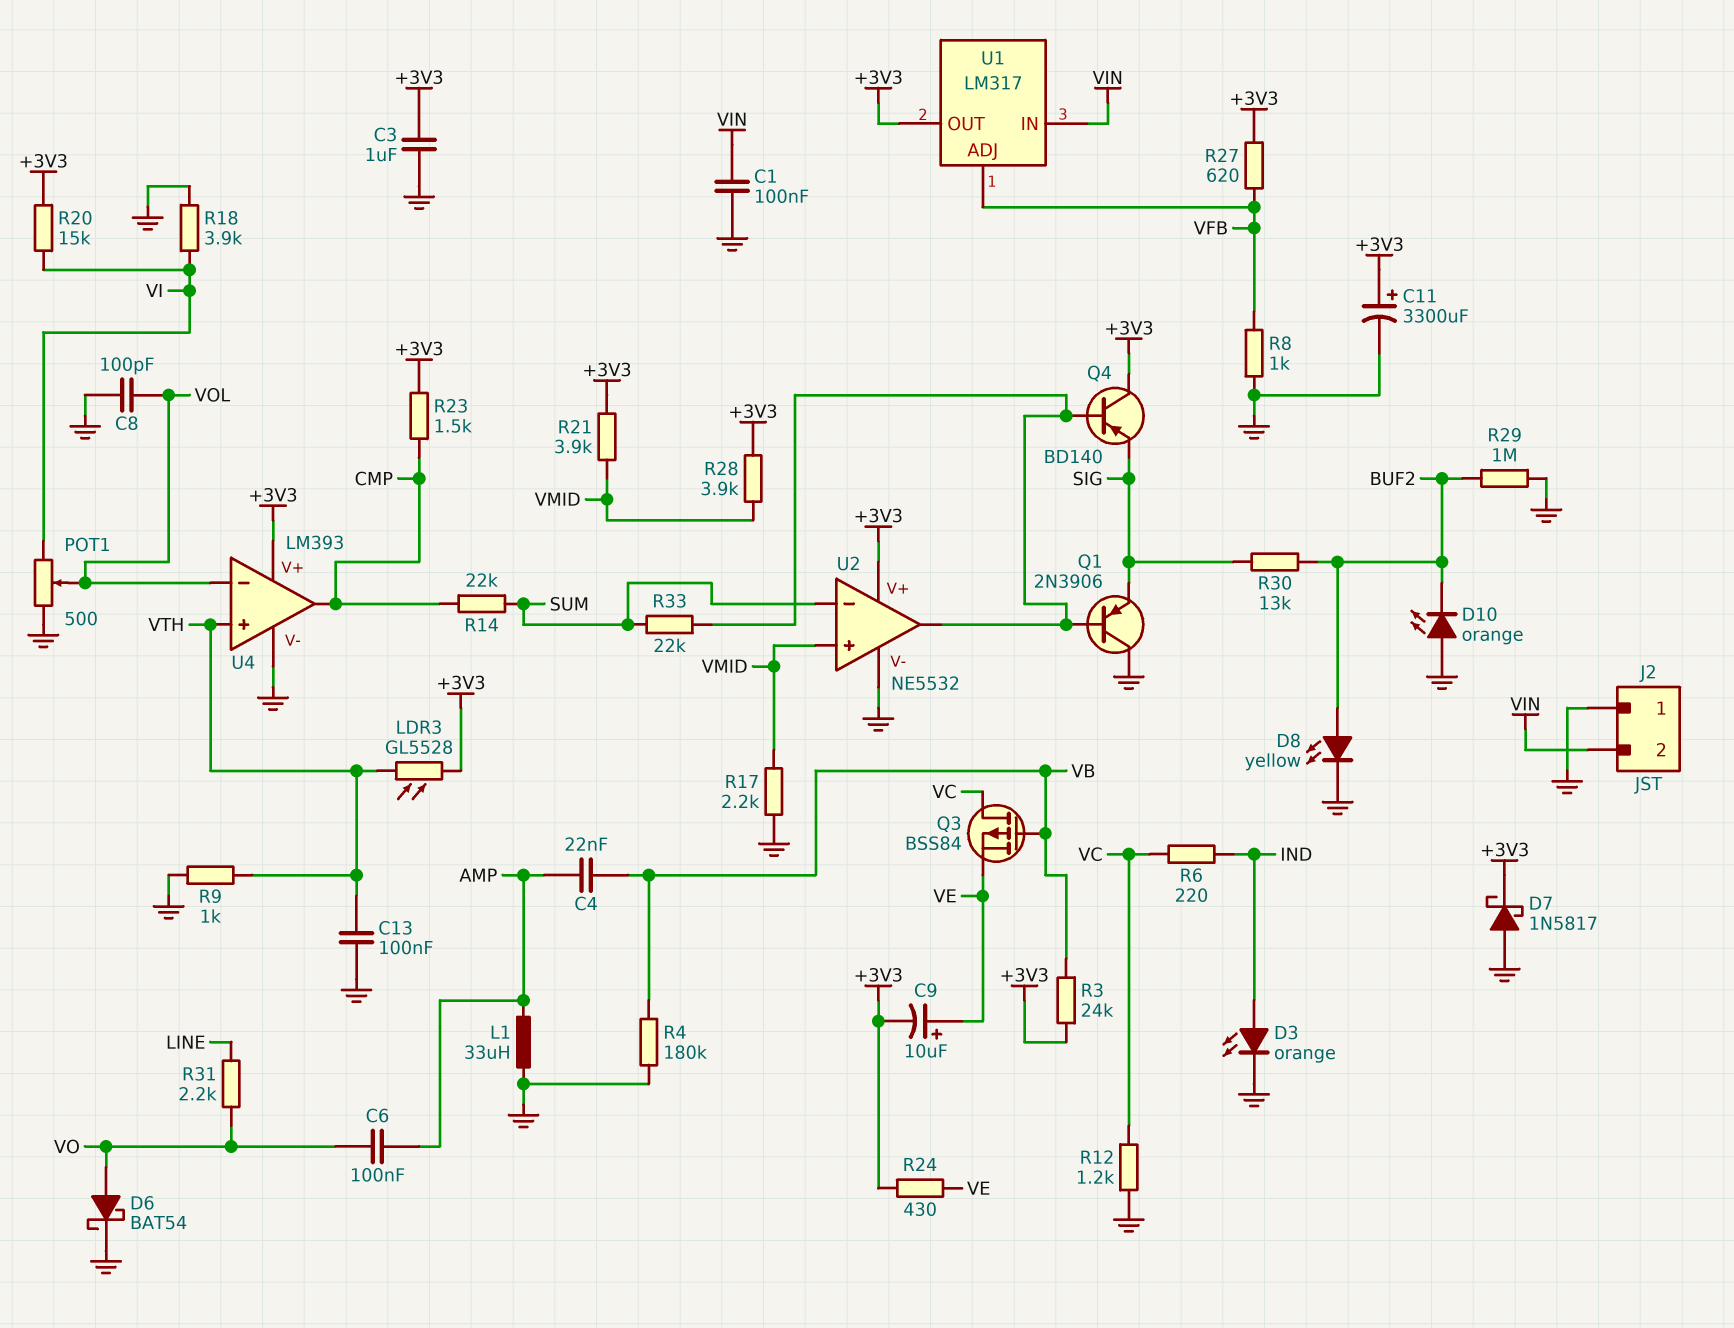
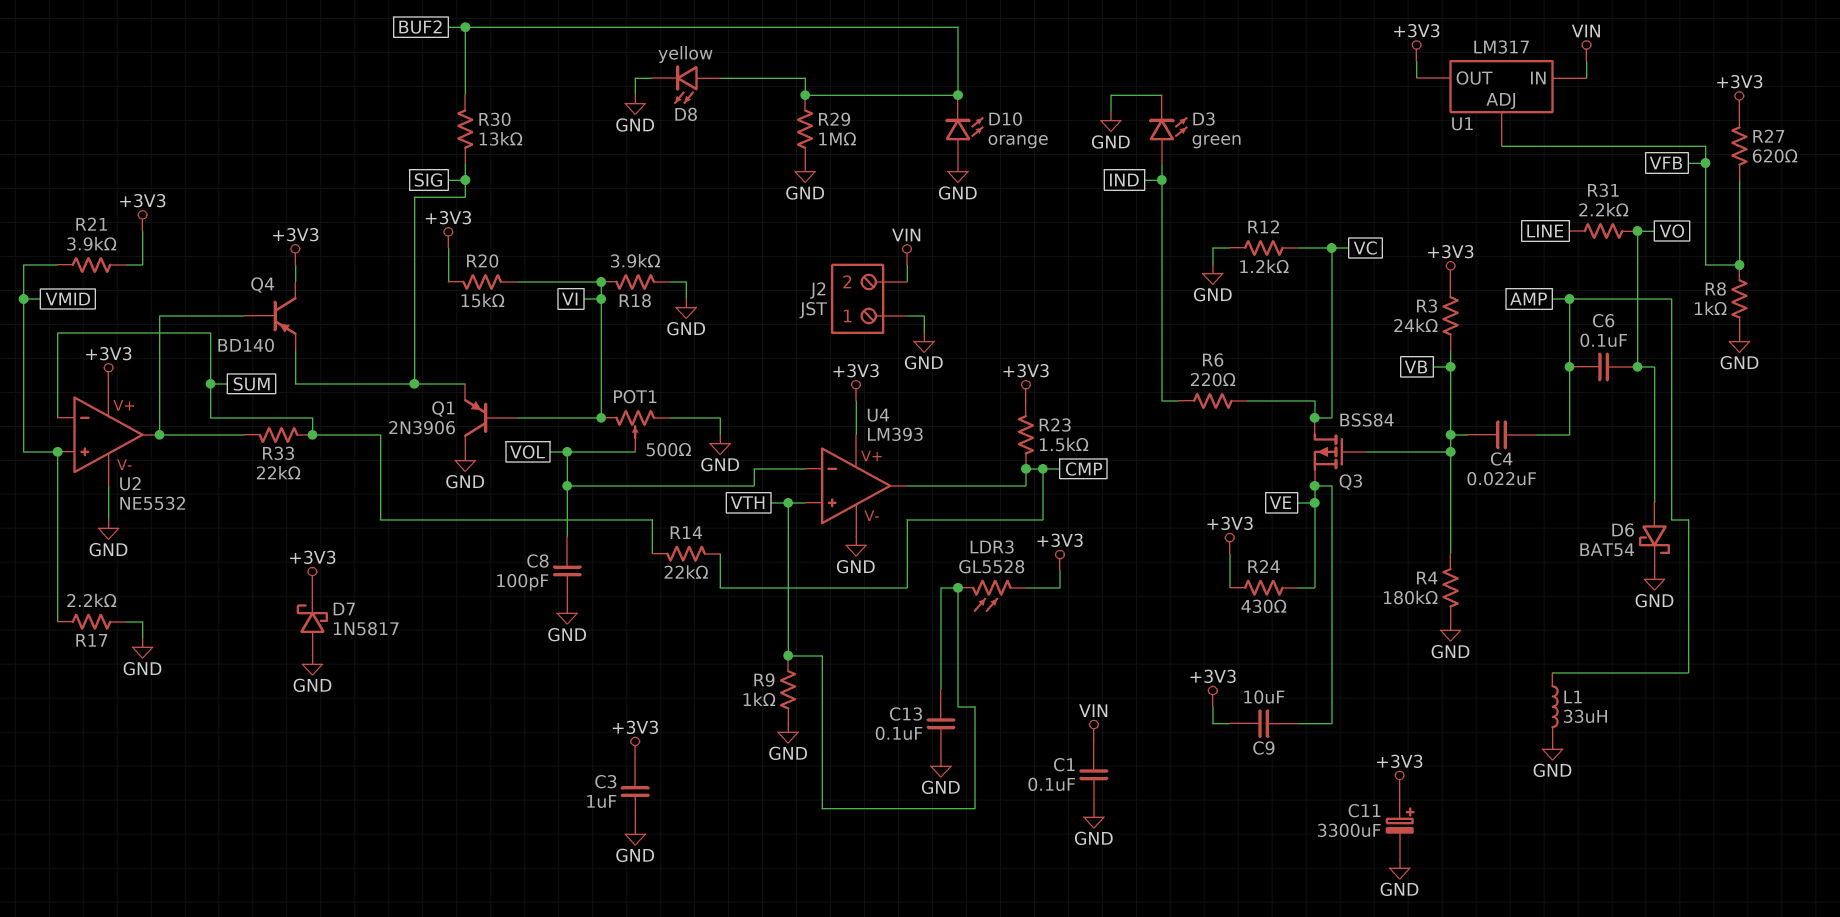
C9: 10uF (plus VE, minus +3V3) -> 10uF (+3V3, VE)
D3: LED orange (A IND, K GND) -> LED green (A IND, K GND)
Q1: PNP 2N3906 (B U2/out, C GND, E SIG) -> PNP 2N3906 (B VI, C GND, E SIG)
R28: 3.9k (+3V3, VMID) -> none

